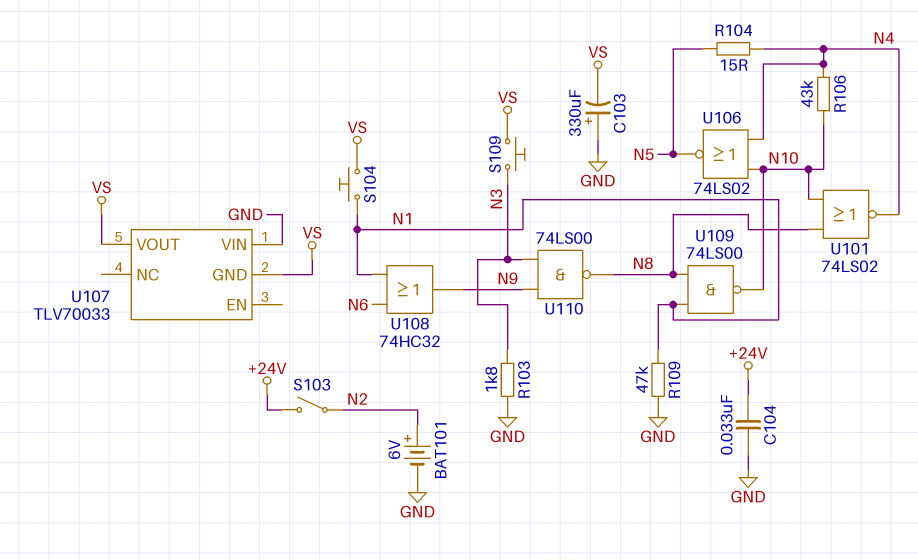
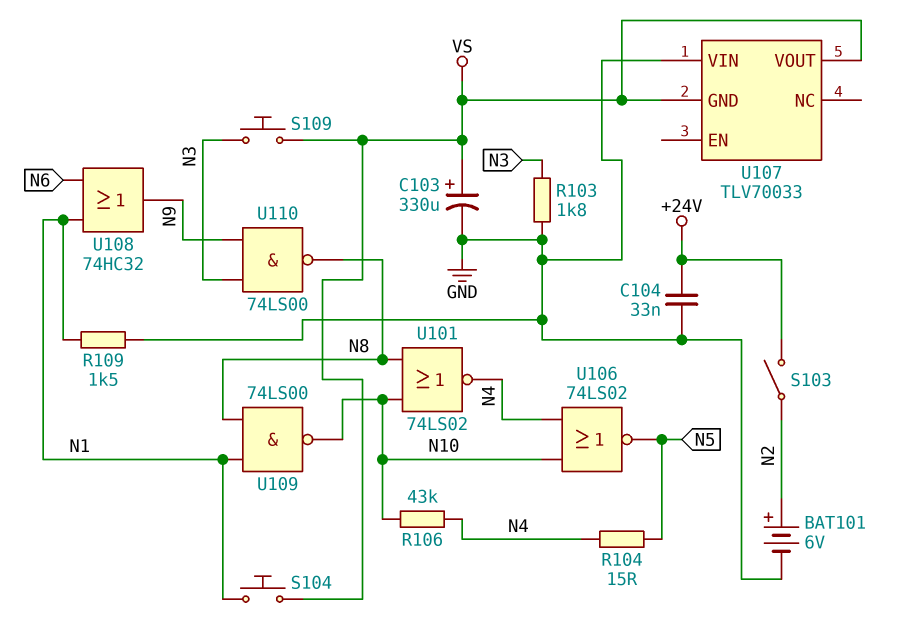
C103: 330uF (plus GND, minus VS) -> 330uF (plus VS, minus GND)
R109: 47k (GND, N1) -> 1.5k (GND, N1)

